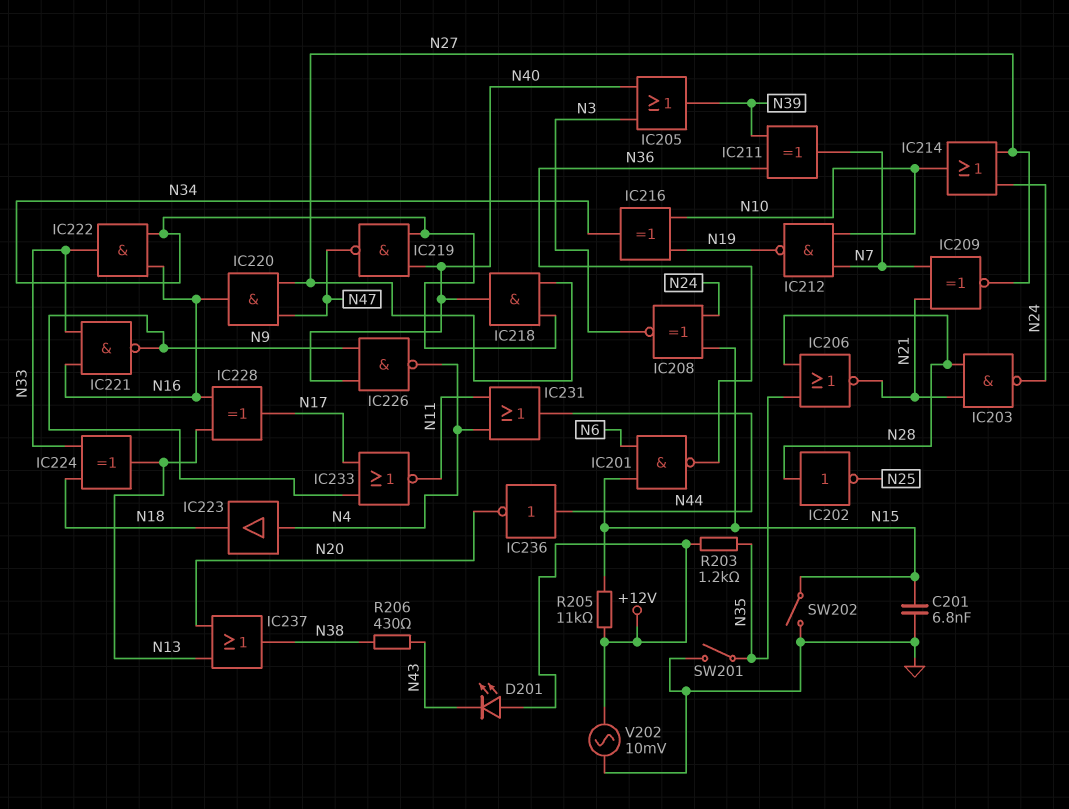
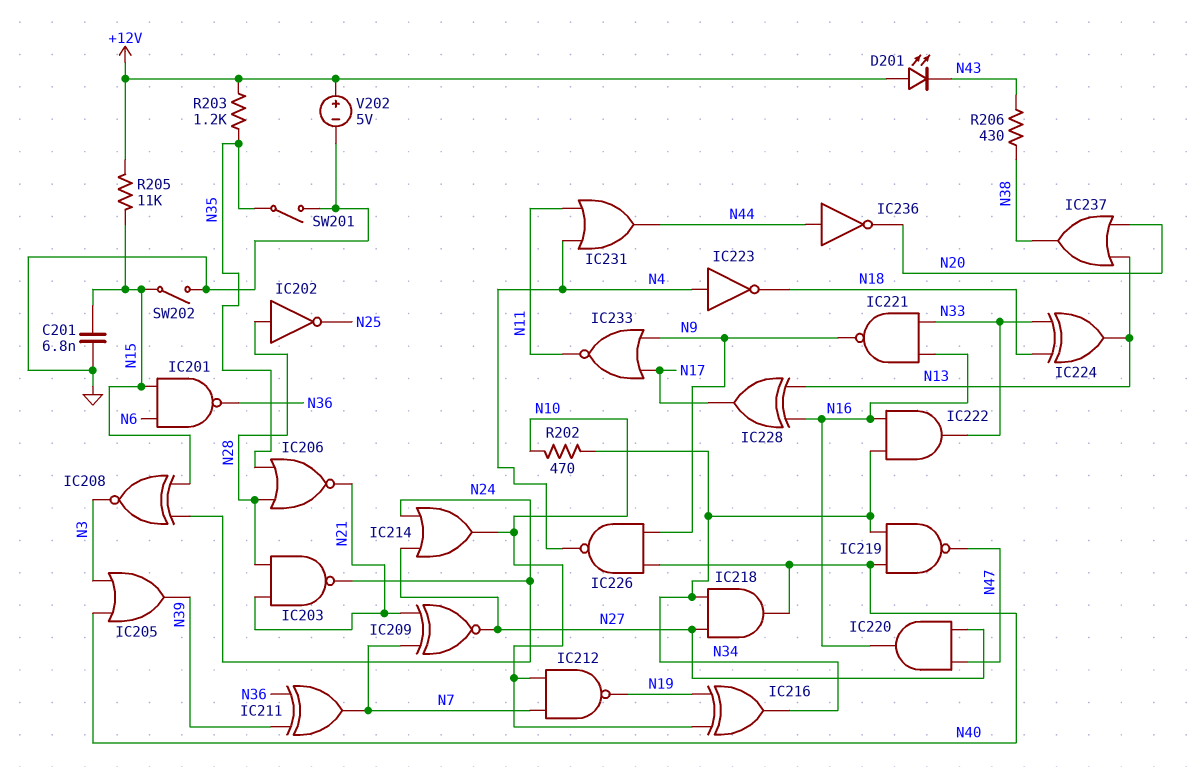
IC223: buffer (in N4, out N18) -> NOT (in N4, out N18)
R202: none -> 470 (N10, N34)
V202: AC 10mV (+12V, GND) -> 5V (plus +12V, minus GND)

